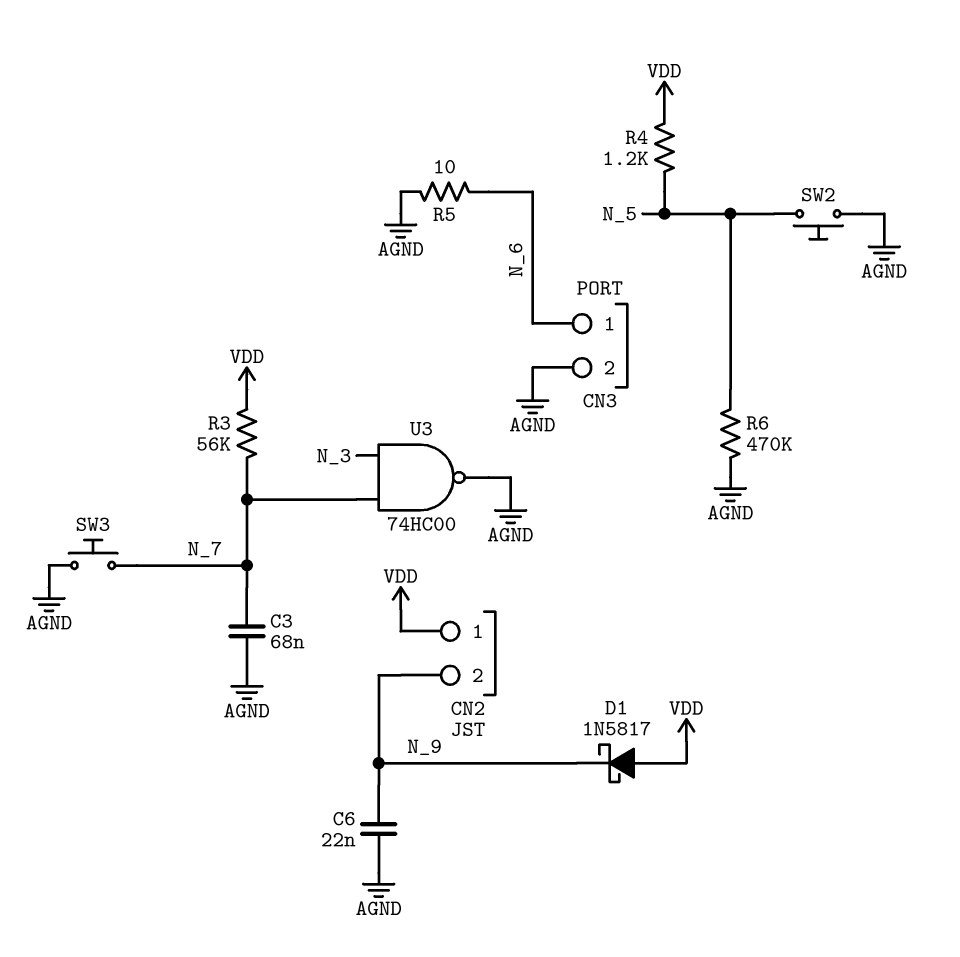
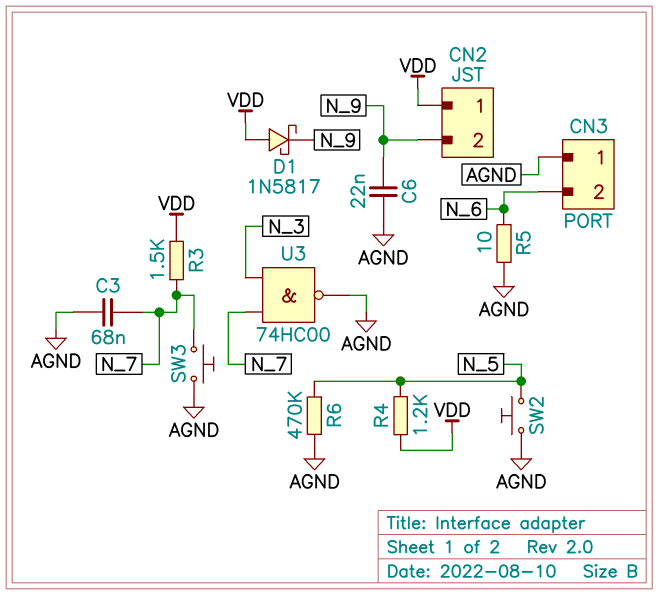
CN3 pin 1: N_6 -> AGND
CN3 pin 2: AGND -> N_6
R3: 56k (N_7, VDD) -> 1.5k (N_7, VDD)

